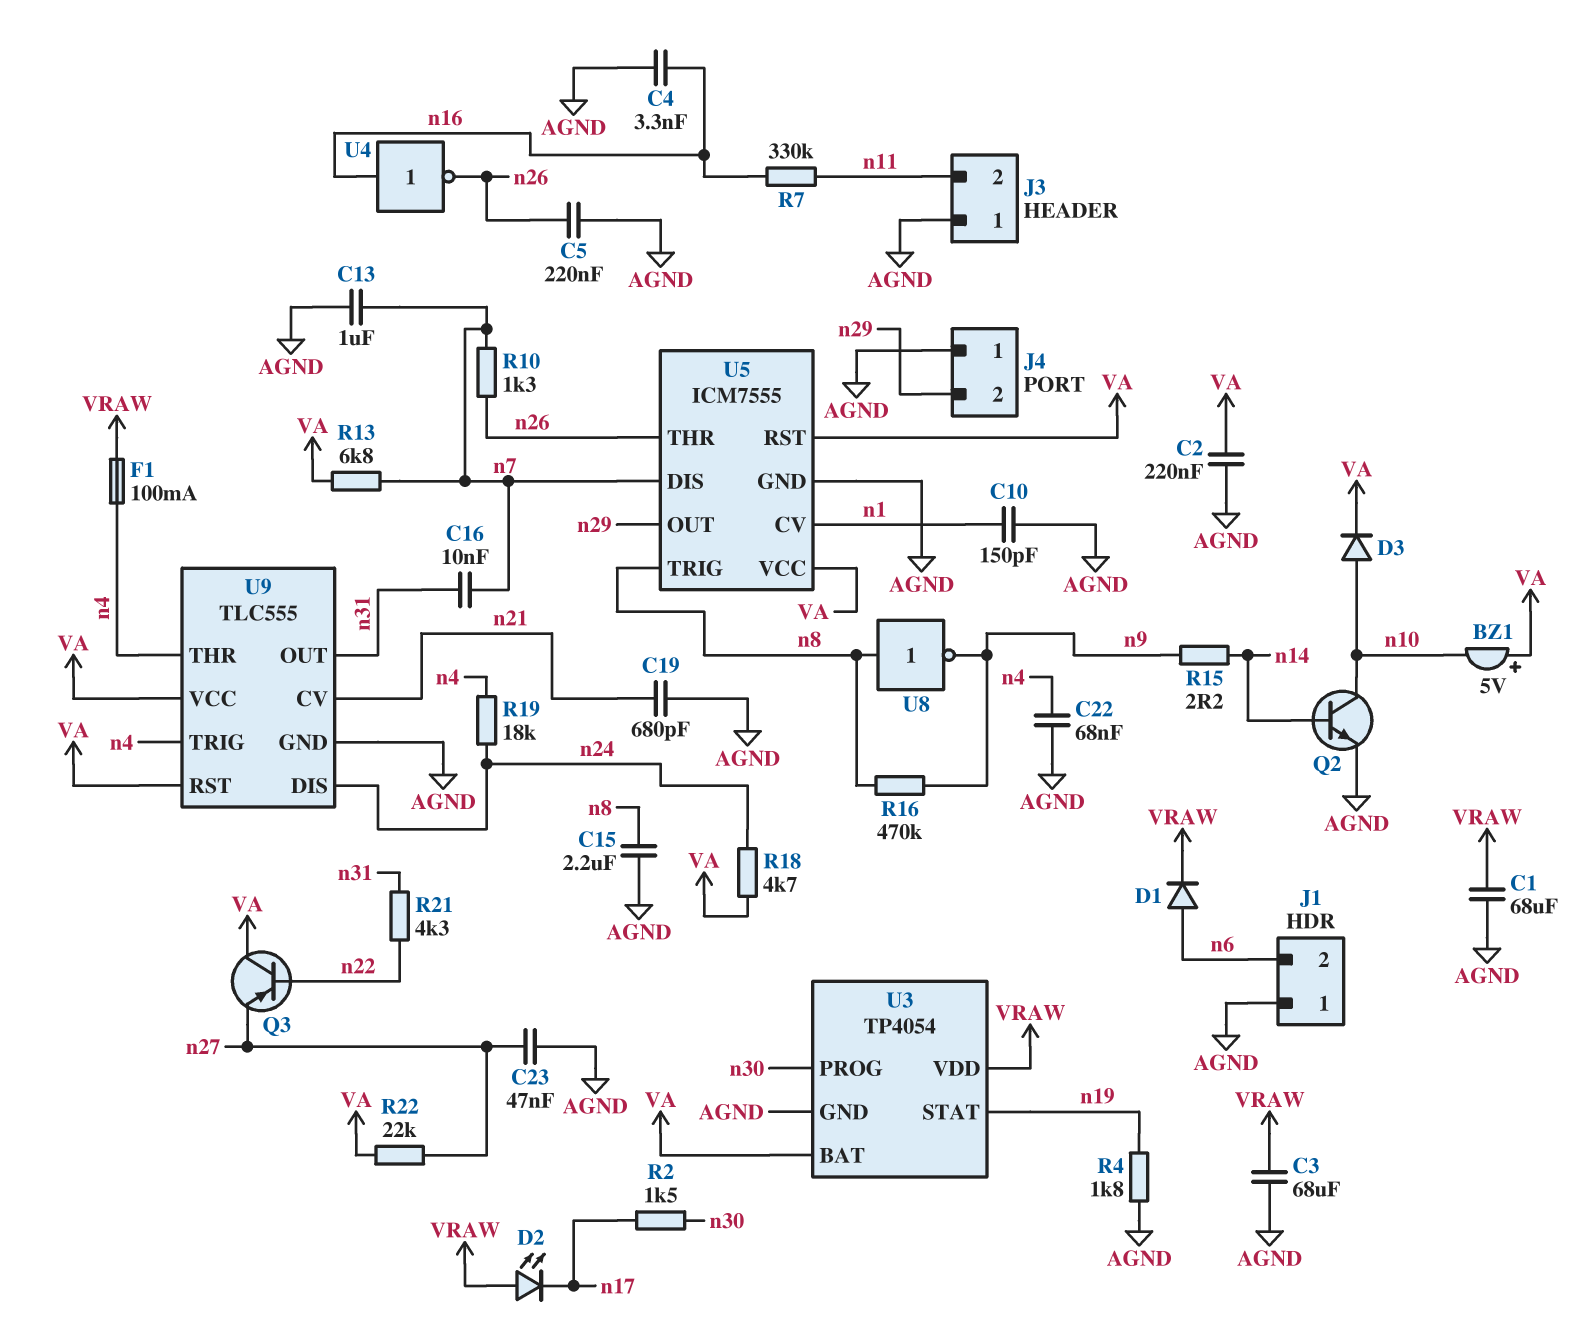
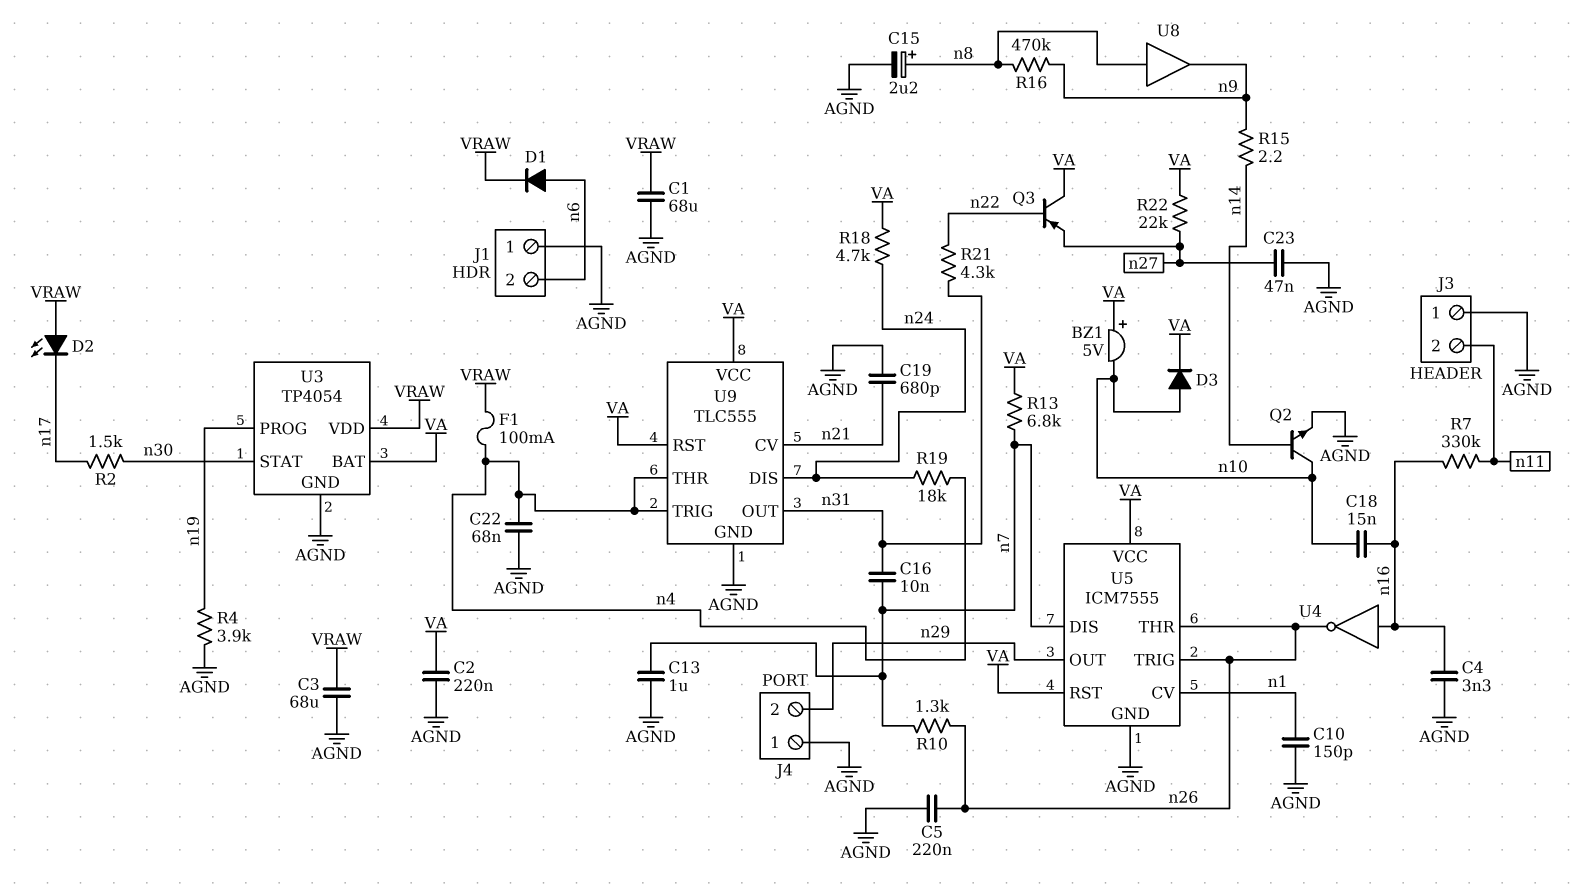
C15: 2.2uF (AGND, n8) -> 2.2uF (plus n8, minus AGND)
C18: none -> 15nF (n10, n16)
R4: 1.8k (AGND, n19) -> 3.9k (AGND, n19)
U3 pin PROG: n30 -> n19
U3 pin STAT: n19 -> n30
U5 pin TRIG: n8 -> n26
U8: NOT (in n8, out n9) -> buffer (in n8, out n9)

